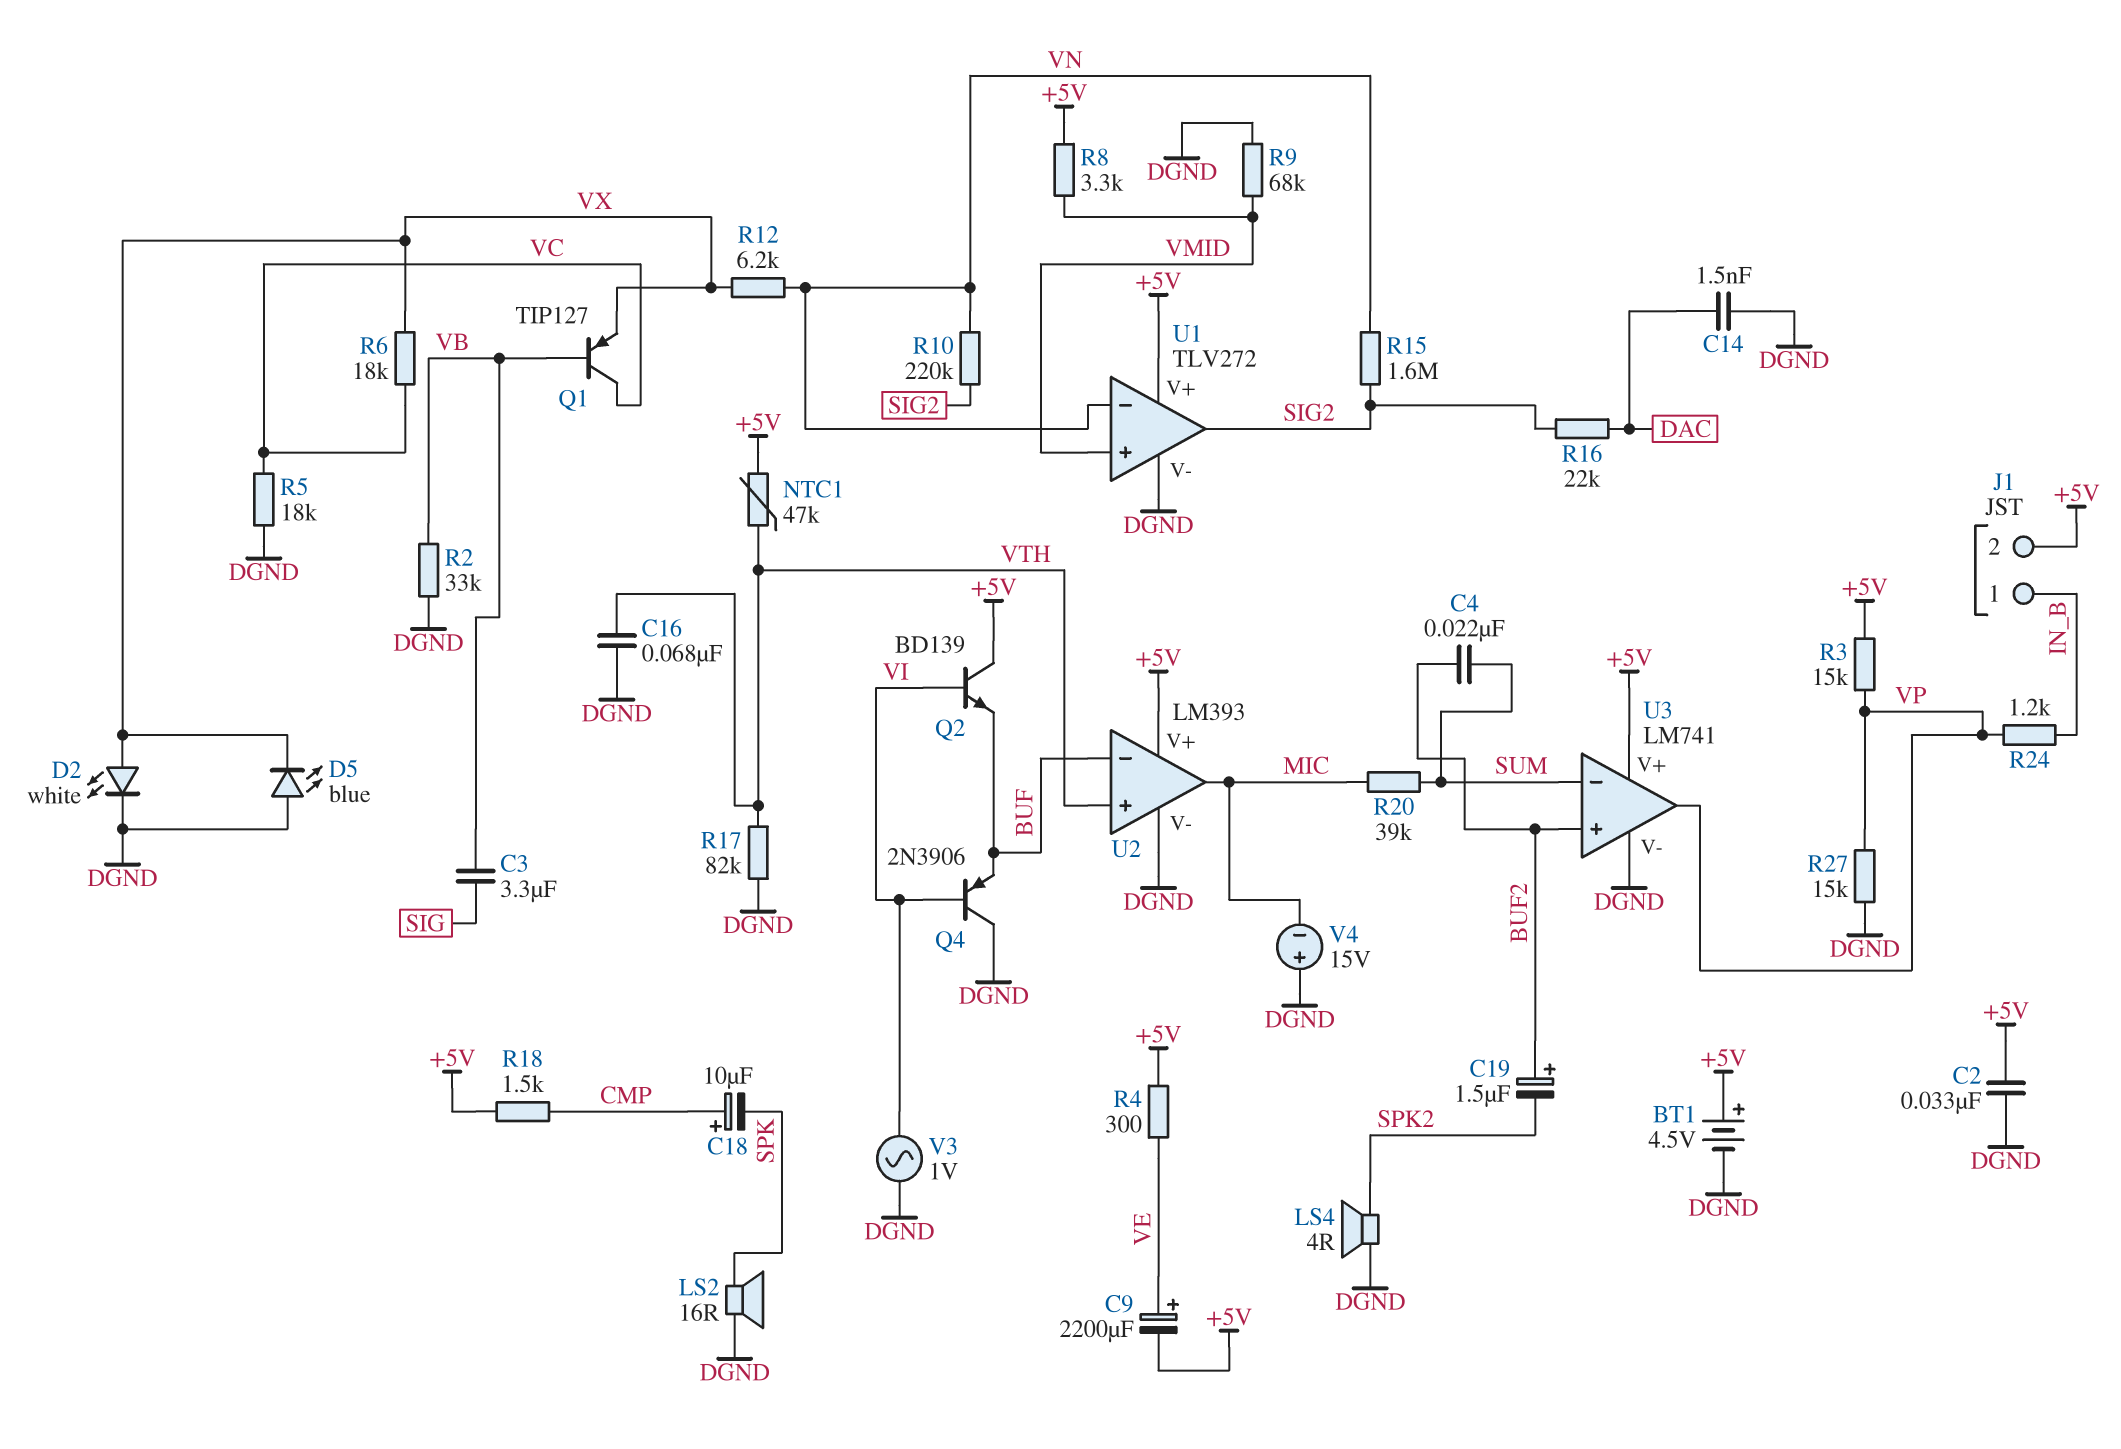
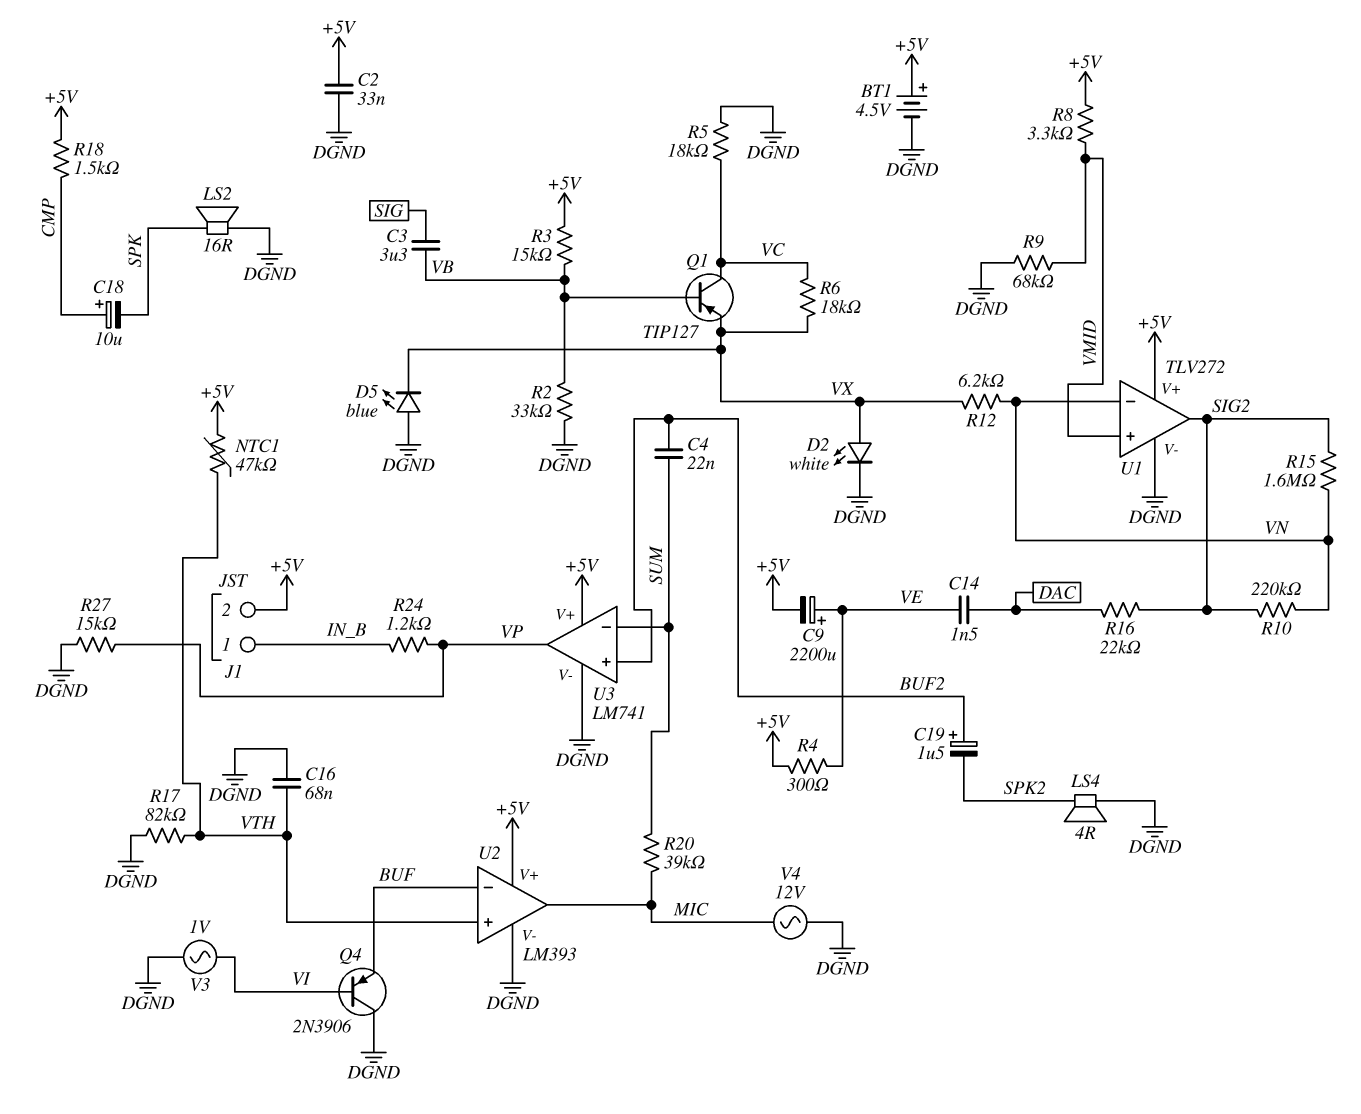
C14: 1.5nF (DAC, DGND) -> 1.5nF (DAC, VE)
Q2: NPN BD139 (B VI, C +5V, E BUF) -> none
R3: 15k (+5V, VP) -> 15k (+5V, VB)
V4: 15V (plus DGND, minus MIC) -> AC 12V (DGND, MIC)

